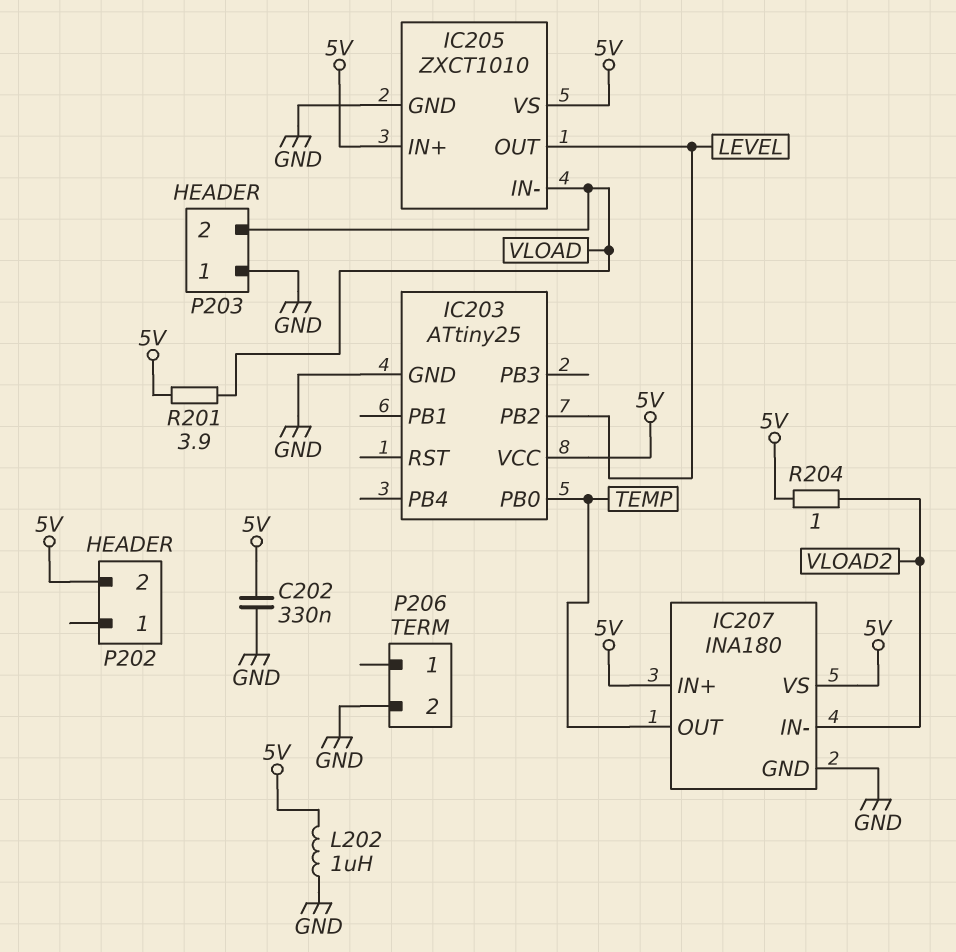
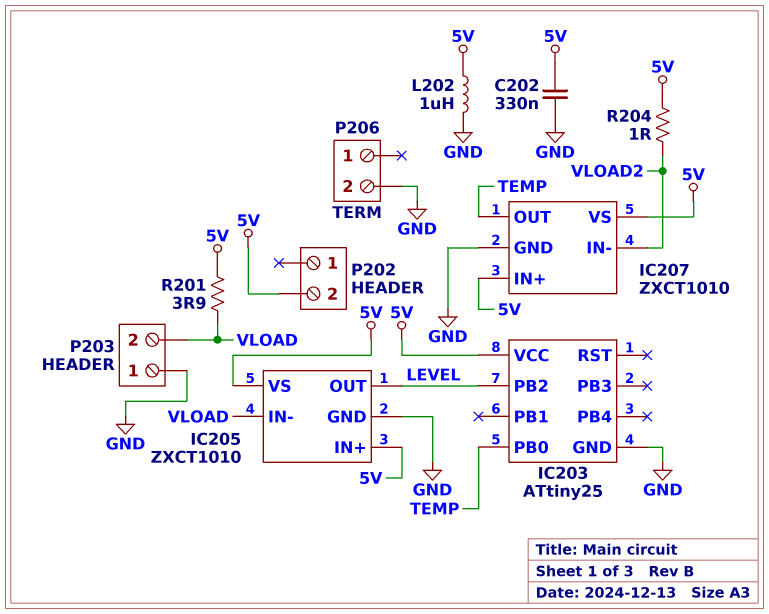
IC207: INA180 -> ZXCT1010

